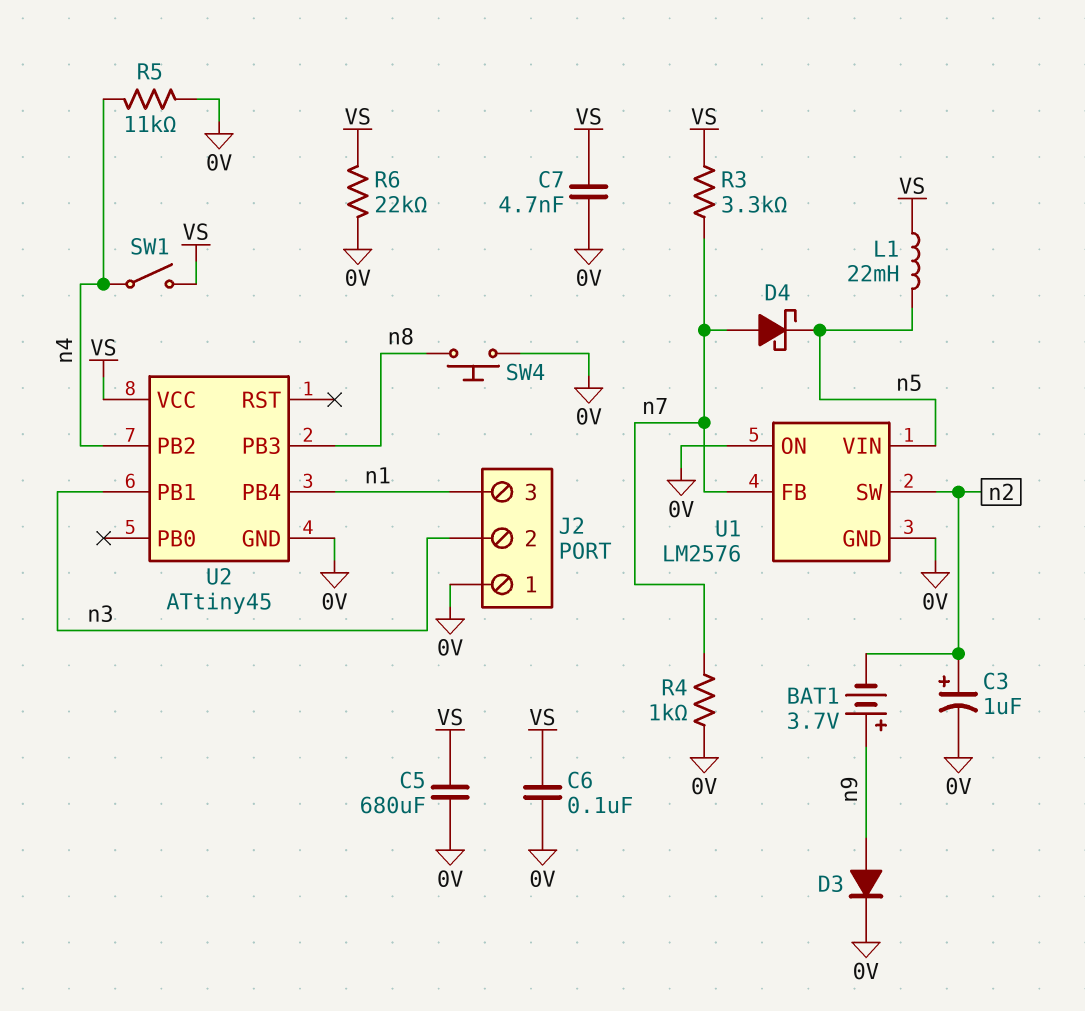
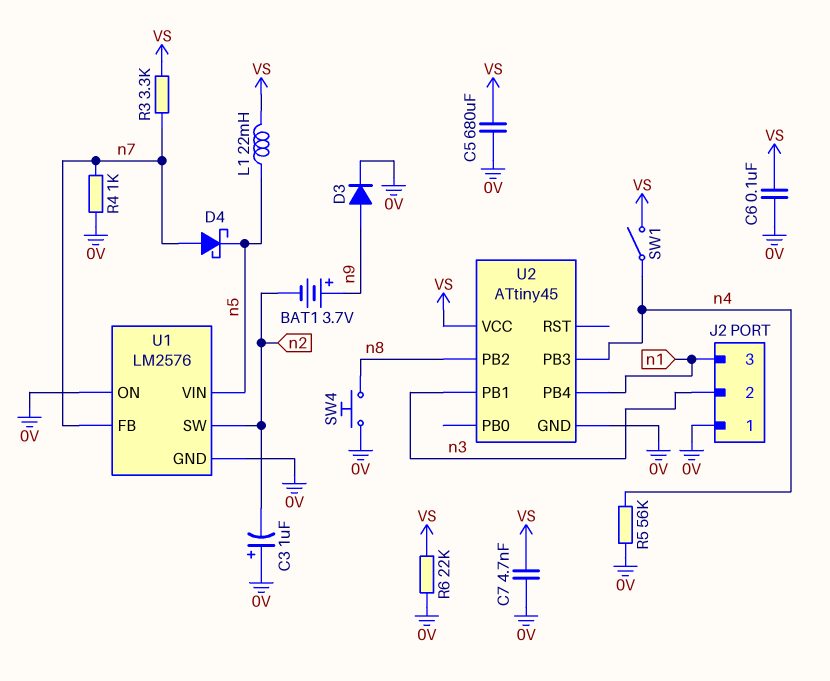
C3: 1uF (plus n2, minus 0V) -> 1uF (plus 0V, minus n2)
R5: 11k (0V, n4) -> 56k (0V, n4)
U2 pin PB2: n4 -> n8
U2 pin PB3: n8 -> n4

